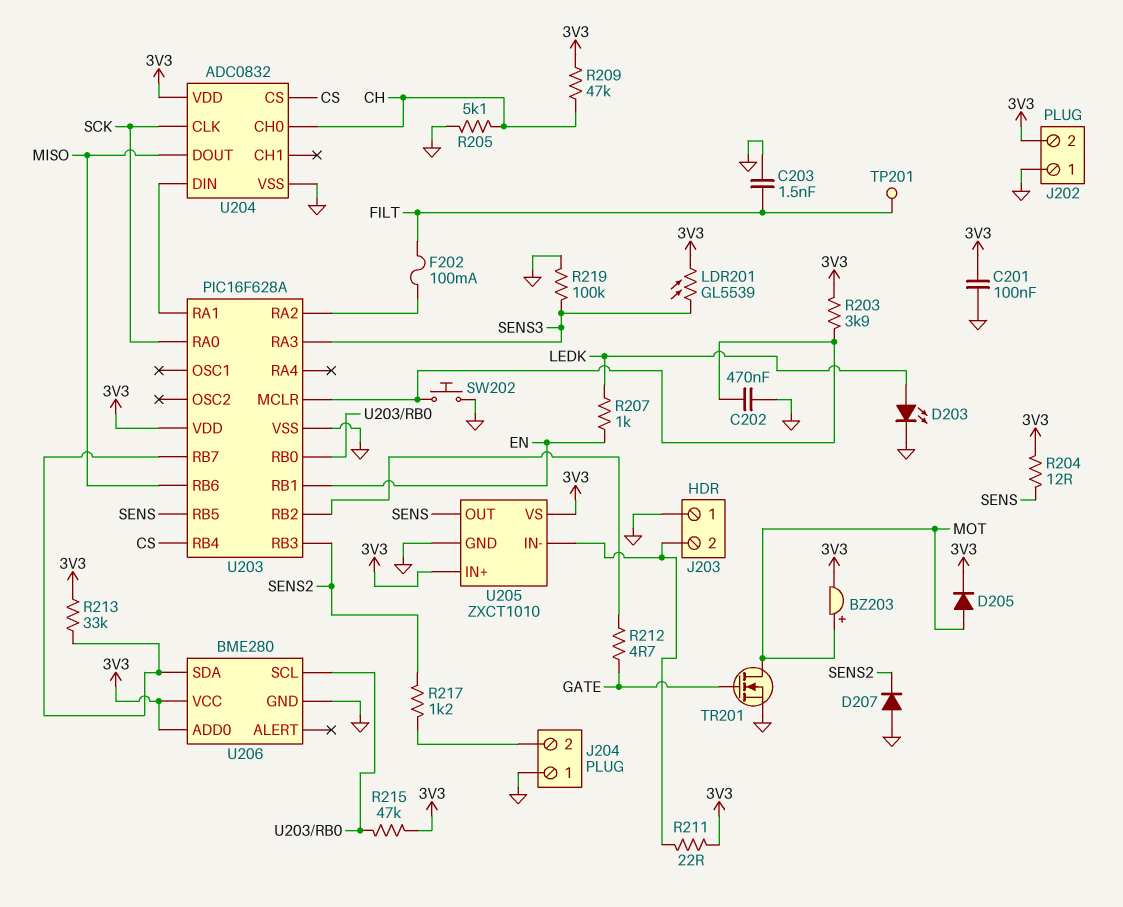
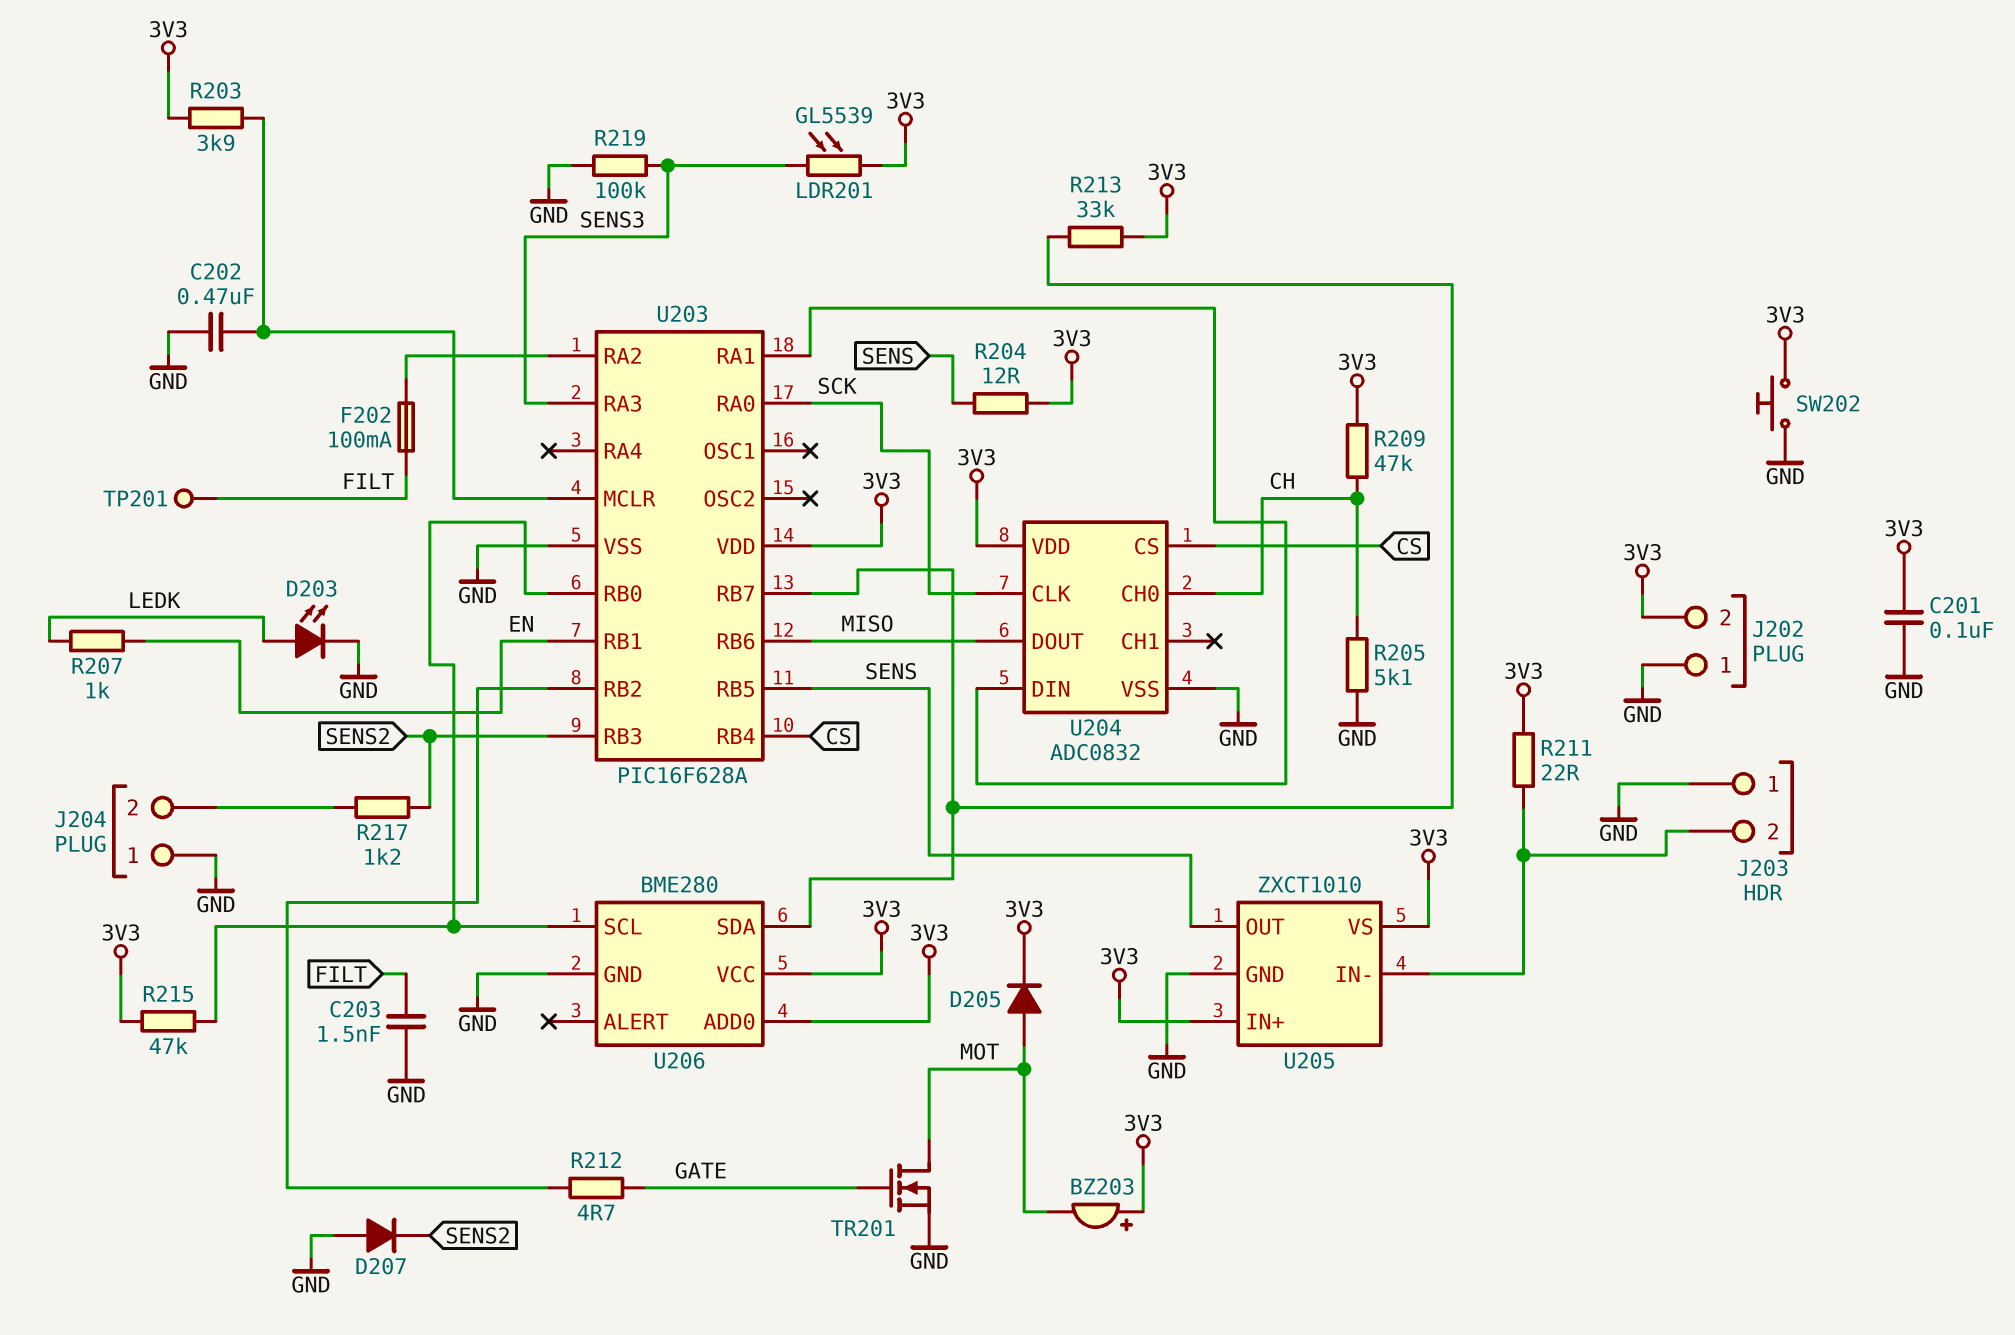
BZ203: buzzer (plus MOT, minus 3V3) -> buzzer (plus 3V3, minus MOT)
SW202: button (GND, U203/MCLR) -> button (3V3, GND)

